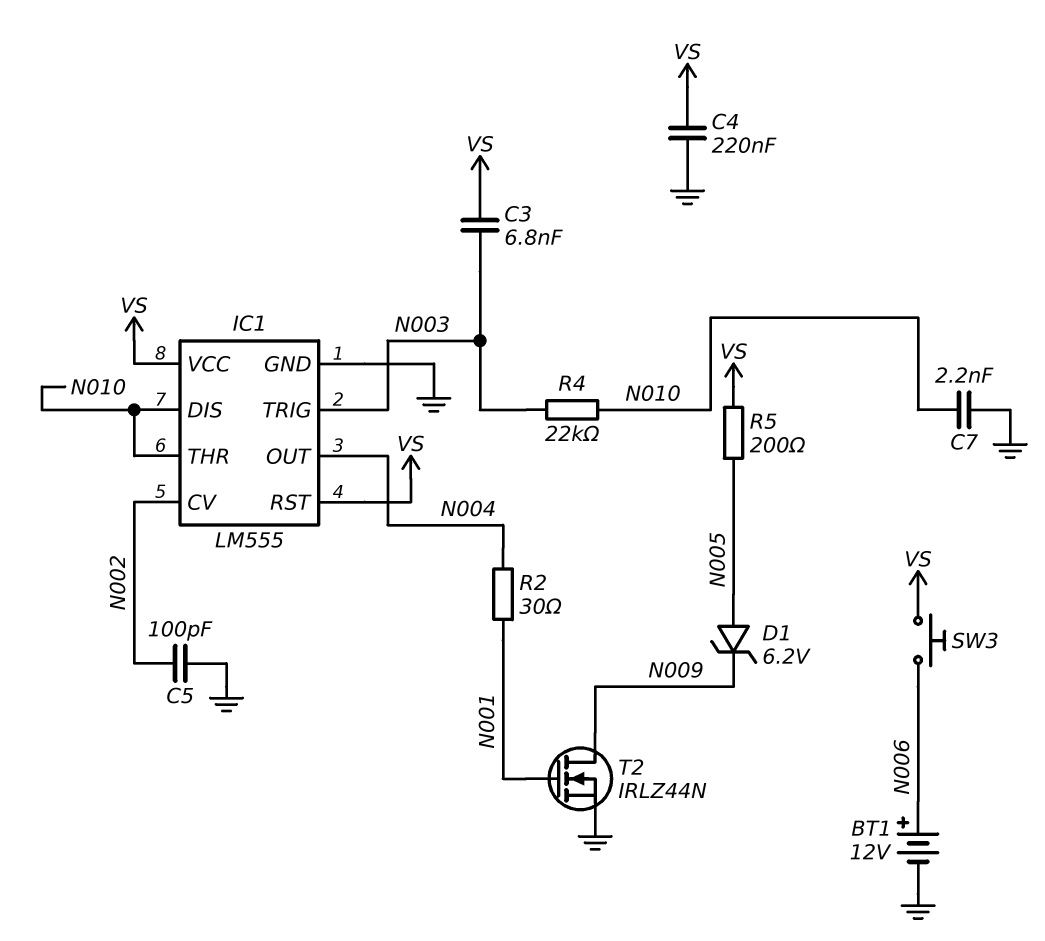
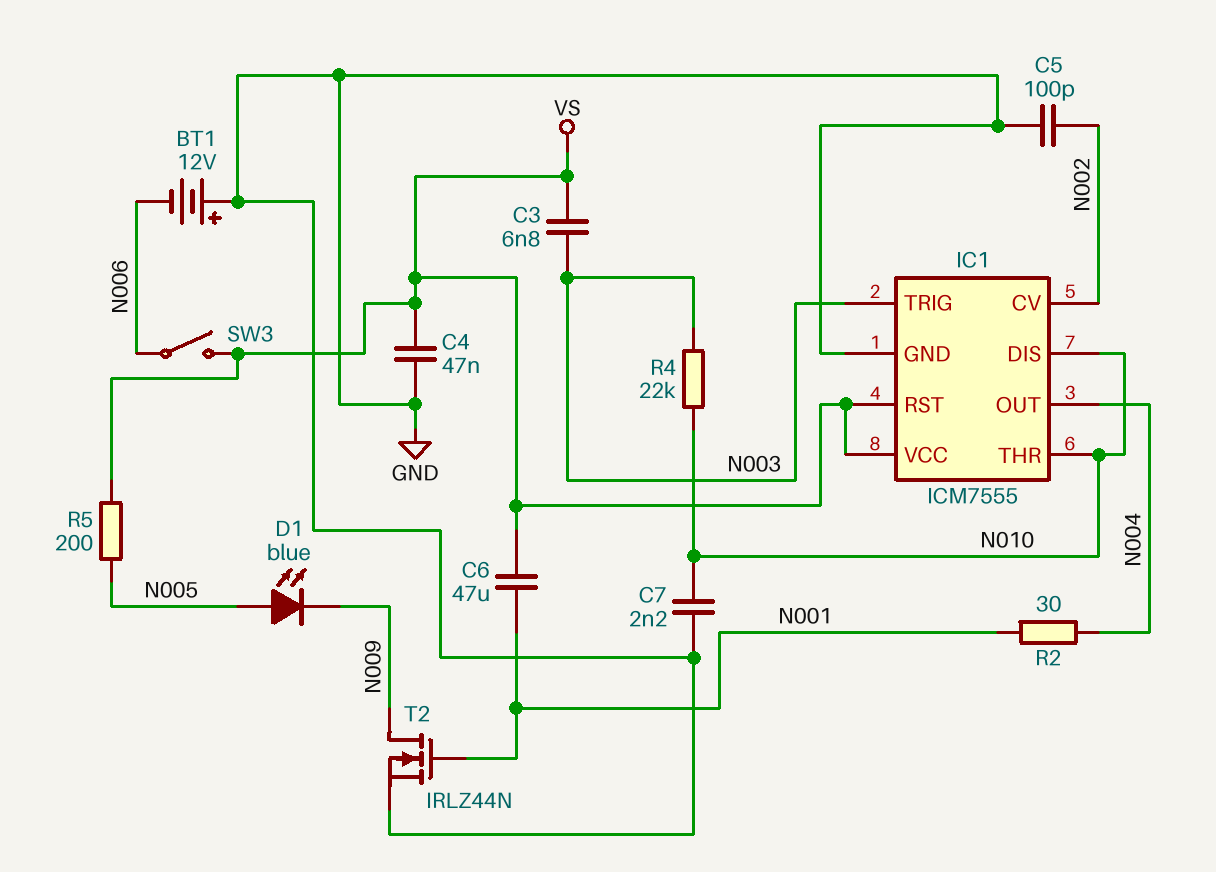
BT1: 12V (plus N006, minus GND) -> 12V (plus GND, minus N006)
C4: 220nF (GND, VS) -> 47nF (GND, VS)
C6: none -> 47uF (N001, VS)
D1: zener 6.2V (A N005, K N009) -> LED blue (A N005, K N009)
IC1: LM555 -> ICM7555
SW3: button (N006, VS) -> switch (N006, VS)

